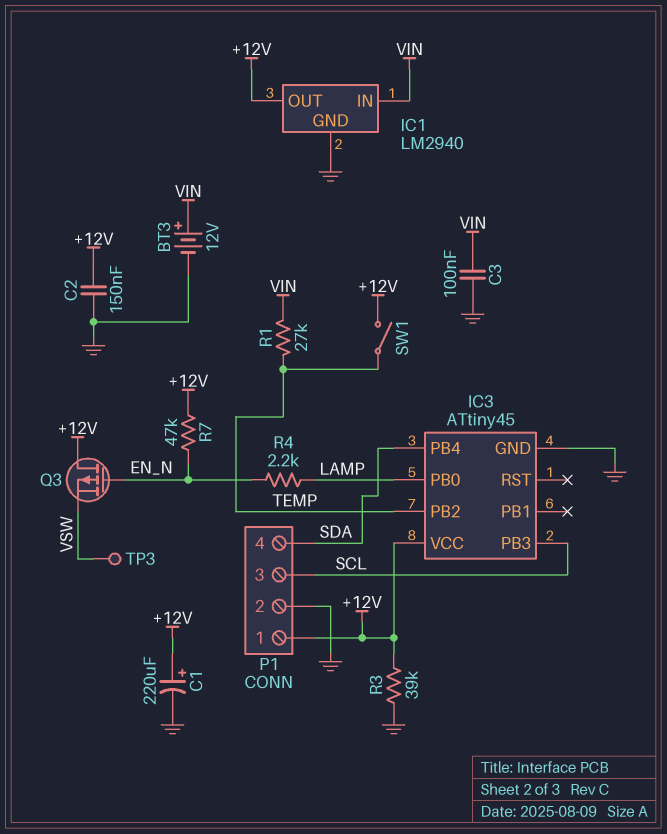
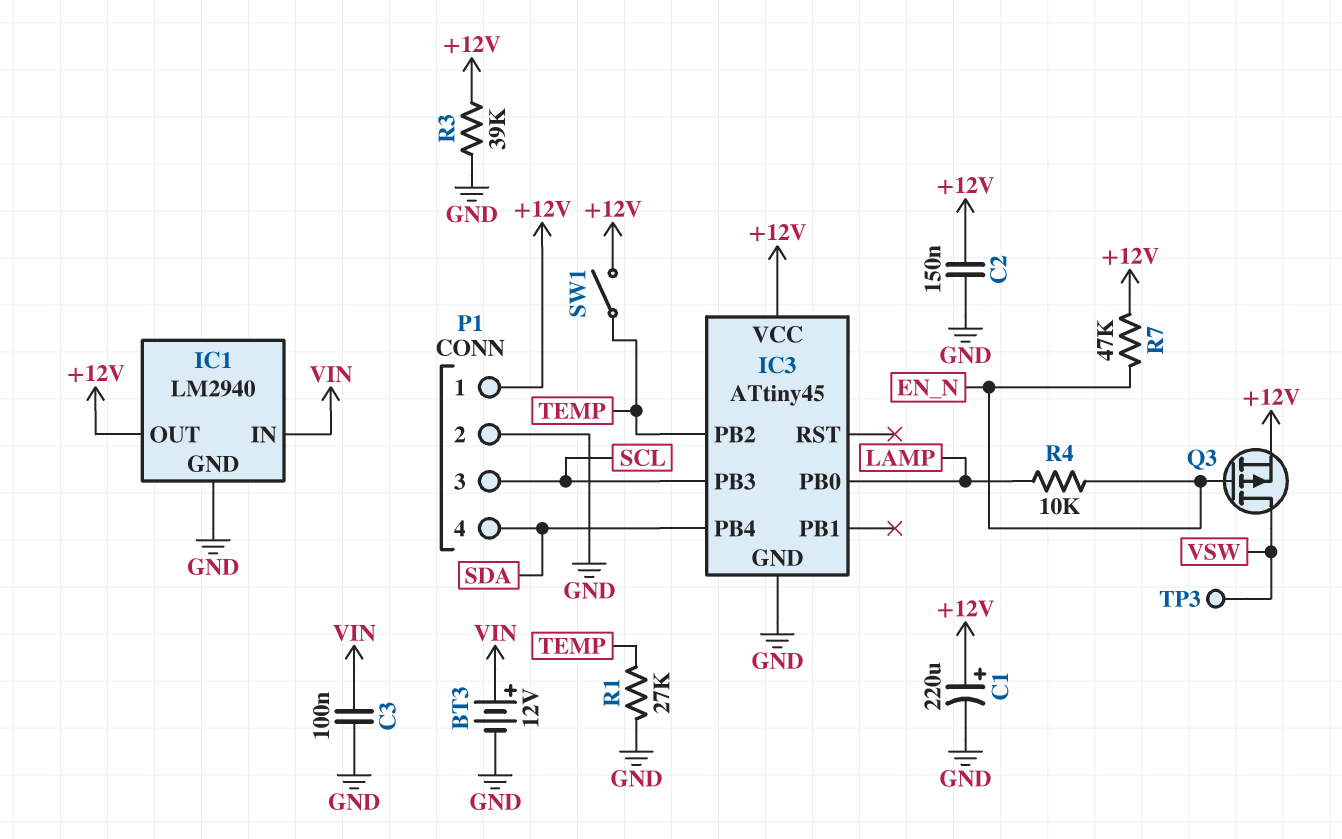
Q3: PMOS (G EN_N, D +12V, S VSW) -> PMOS (G EN_N, D VSW, S +12V)
R1: 27k (TEMP, VIN) -> 27k (GND, TEMP)
R4: 2.2k (EN_N, LAMP) -> 10k (EN_N, LAMP)

